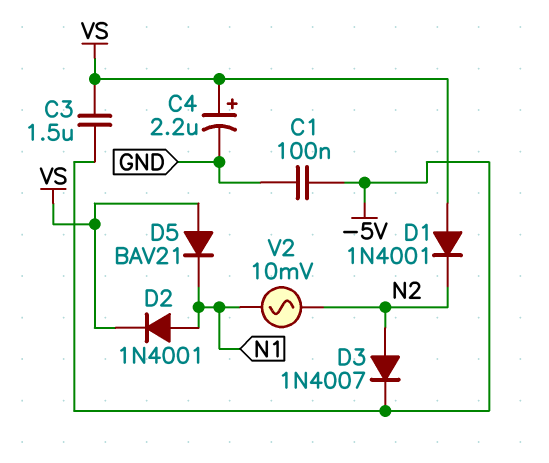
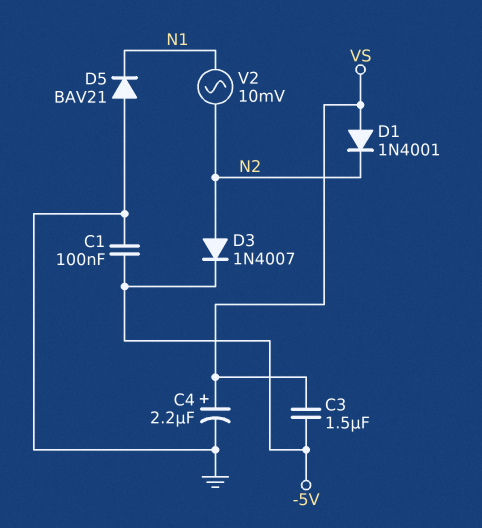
D2: diode 1N4001 (A N1, K VS) -> none
D5: diode BAV21 (A VS, K N1) -> diode BAV21 (A GND, K N1)

